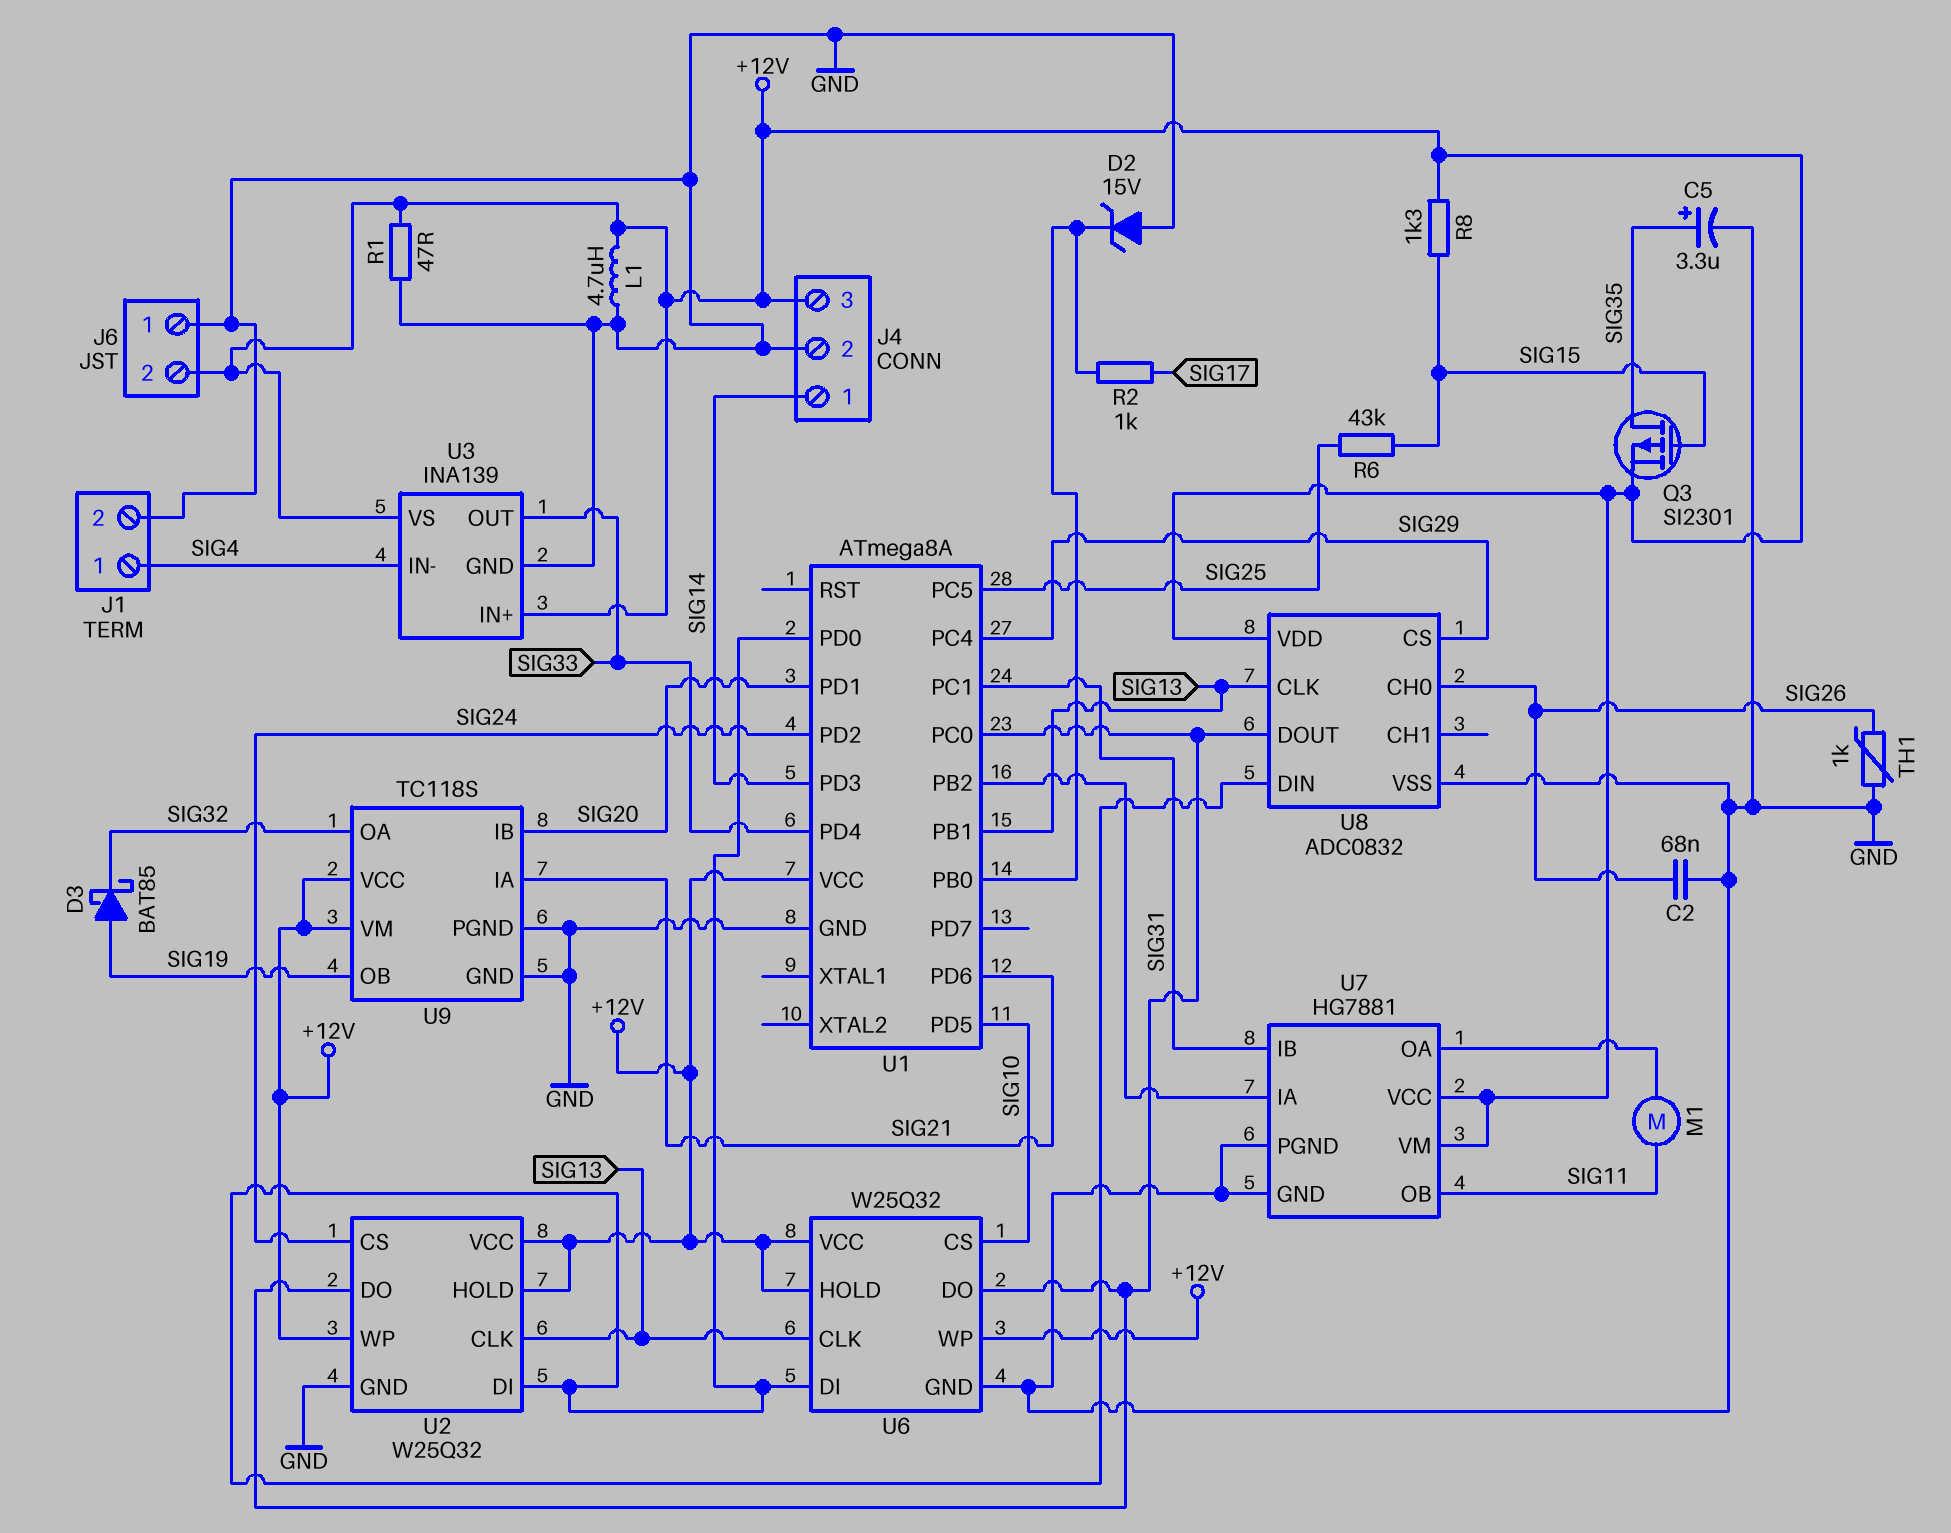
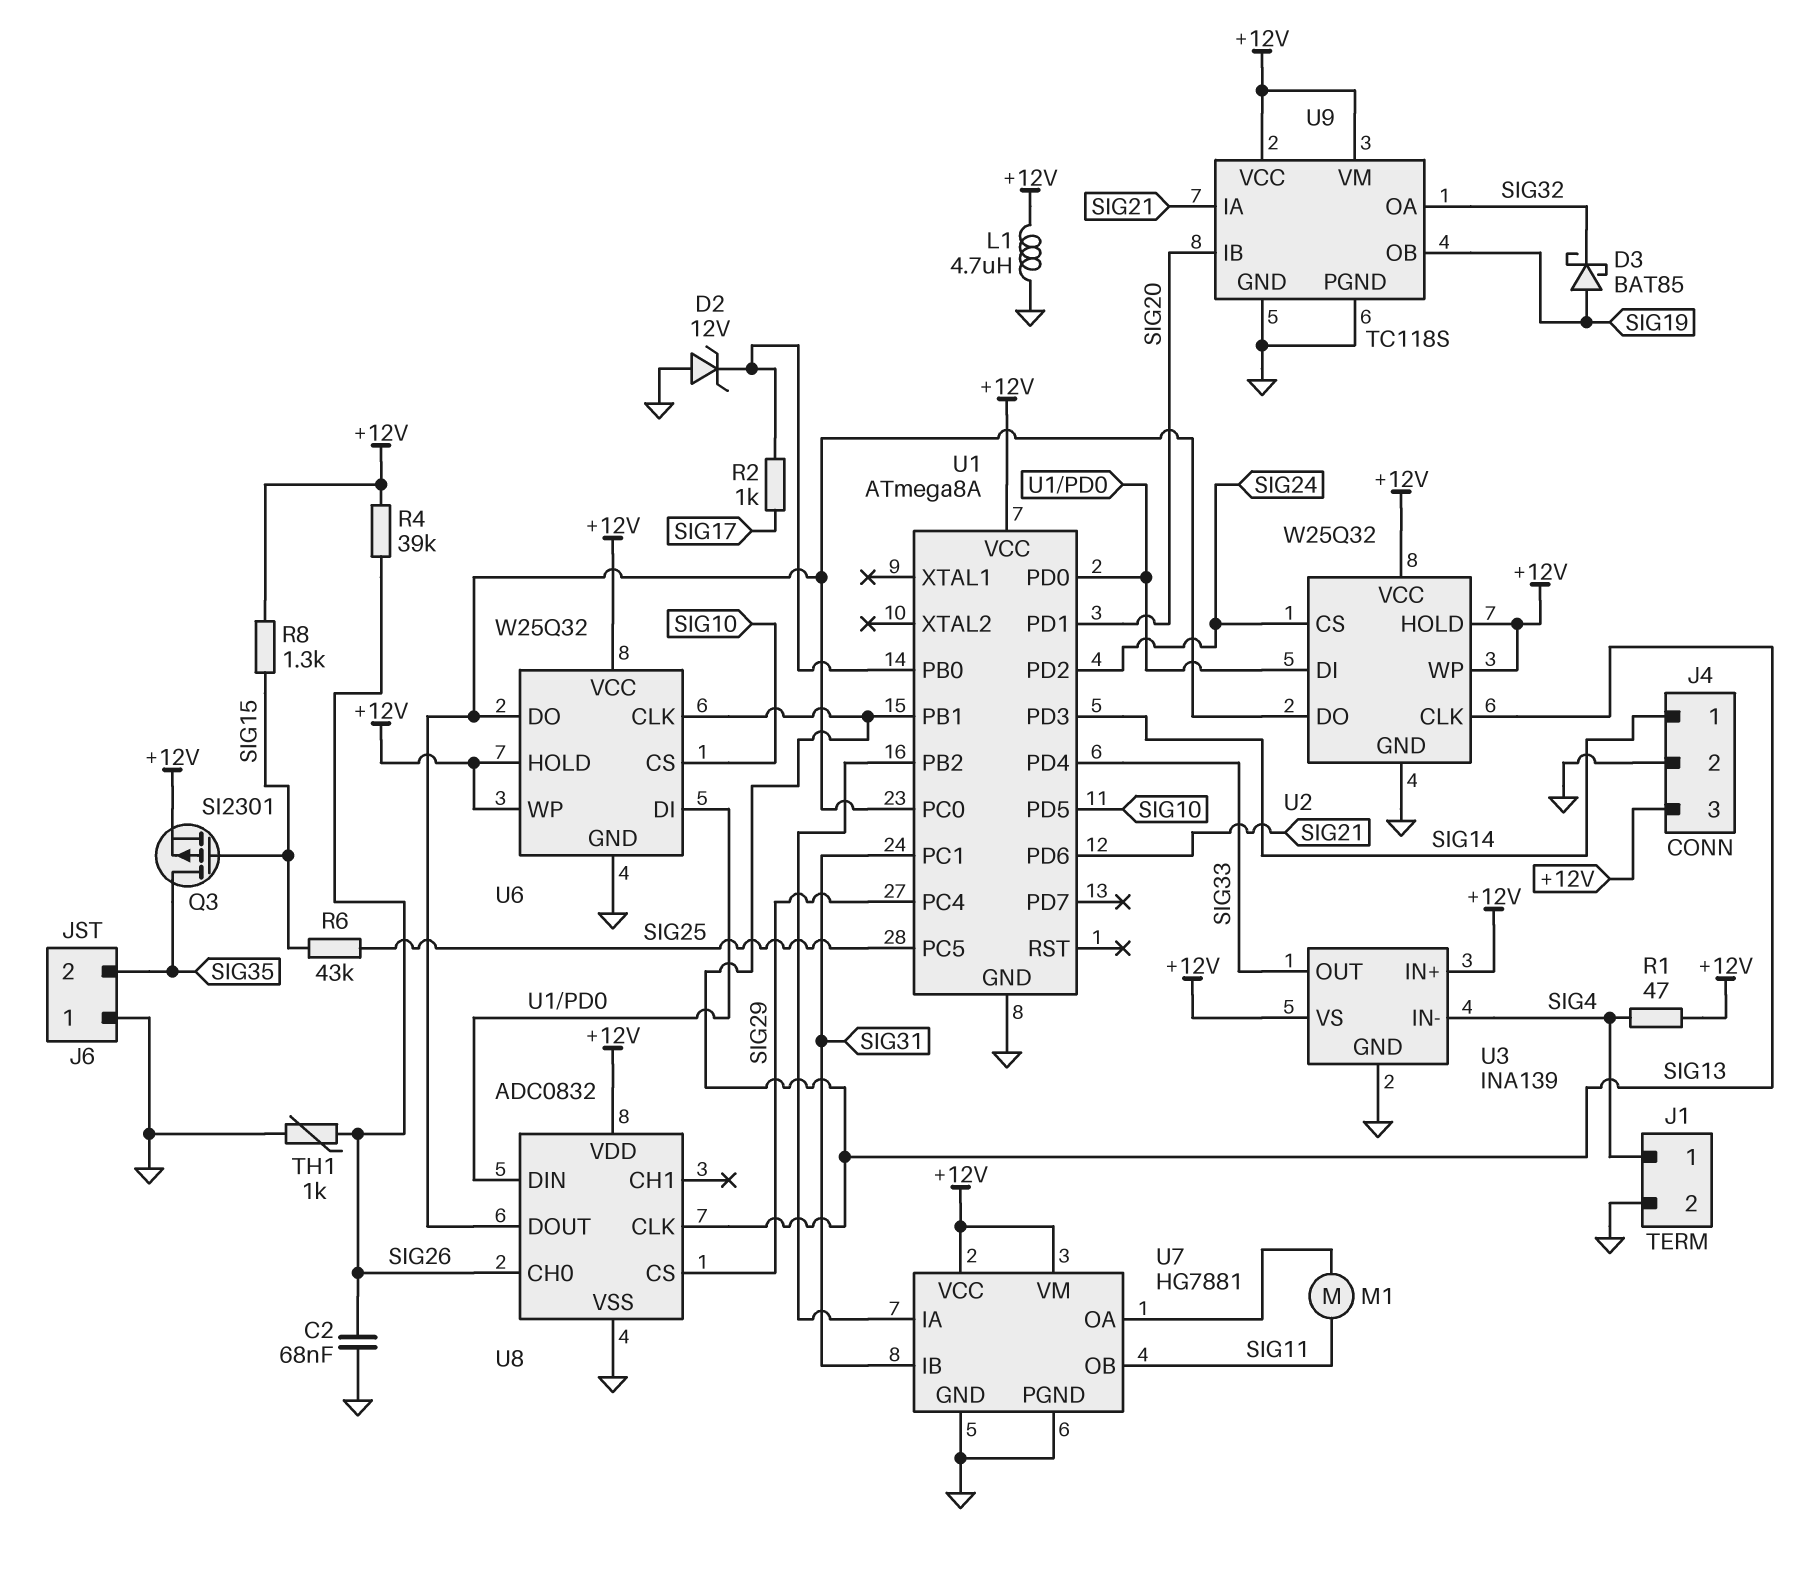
C5: 3.3uF (plus SIG35, minus GND) -> none
D2: zener 15V (A GND, K U1/PB0) -> zener 12V (A GND, K U1/PB0)
J6 pin 2: +12V -> SIG35
R1: 47 (+12V, GND) -> 47 (+12V, SIG4)
R4: none -> 39k (+12V, SIG26)

